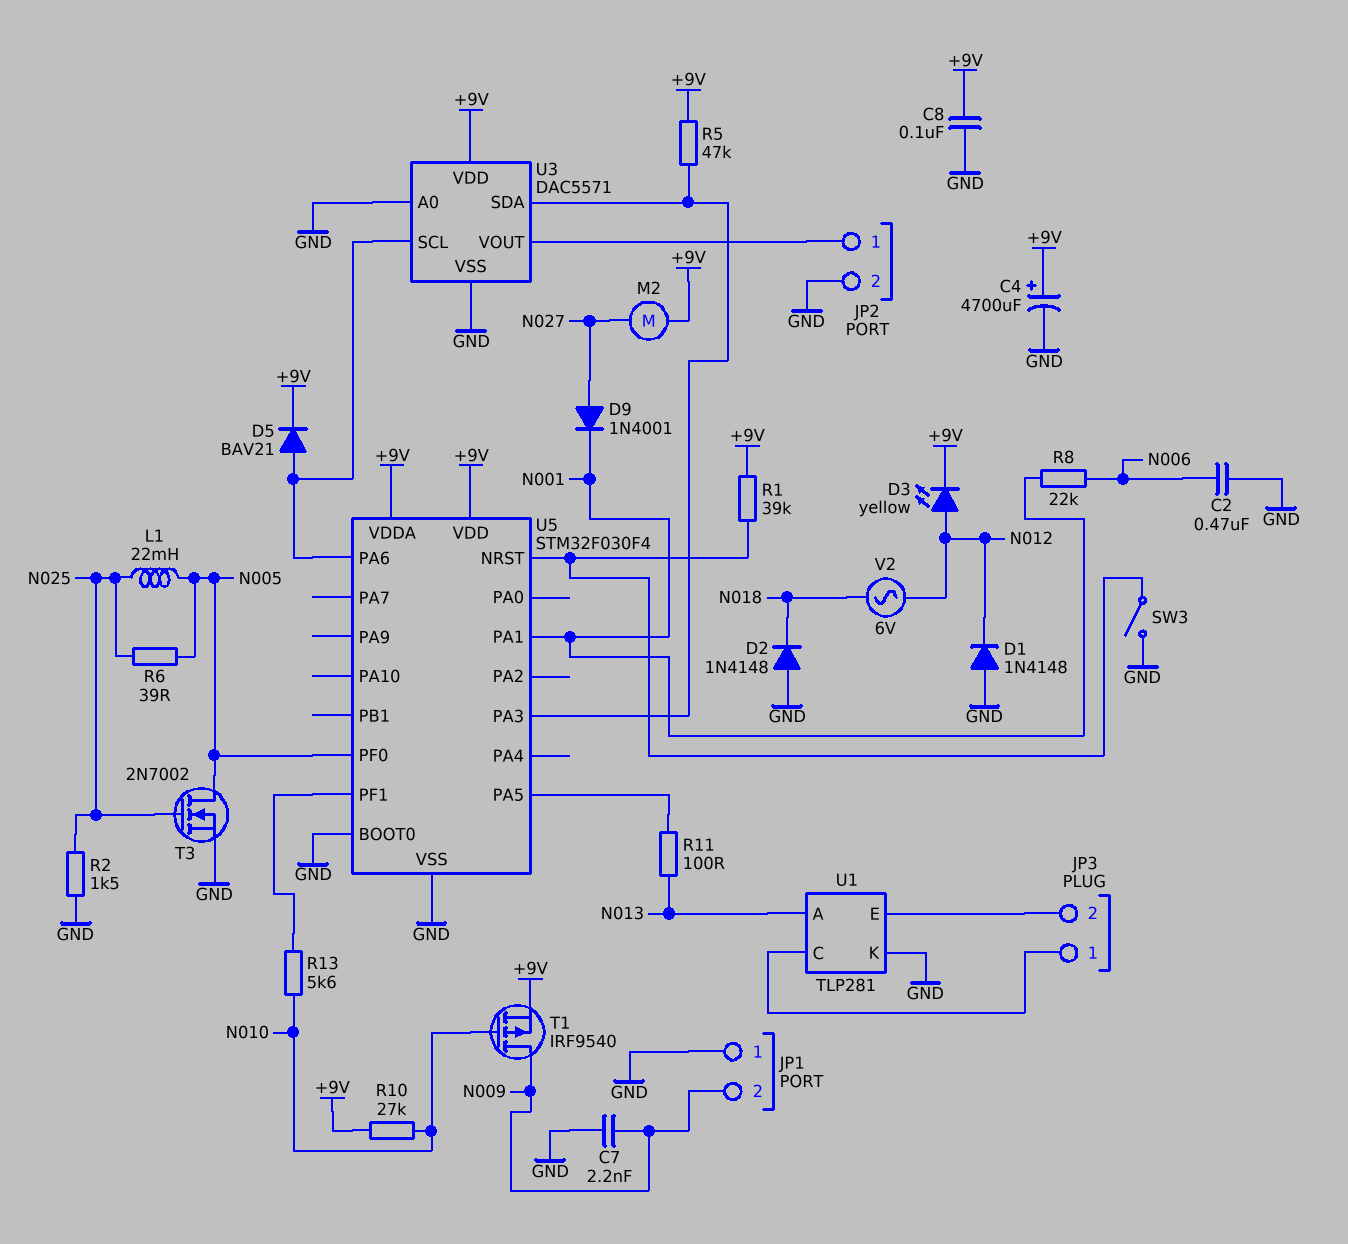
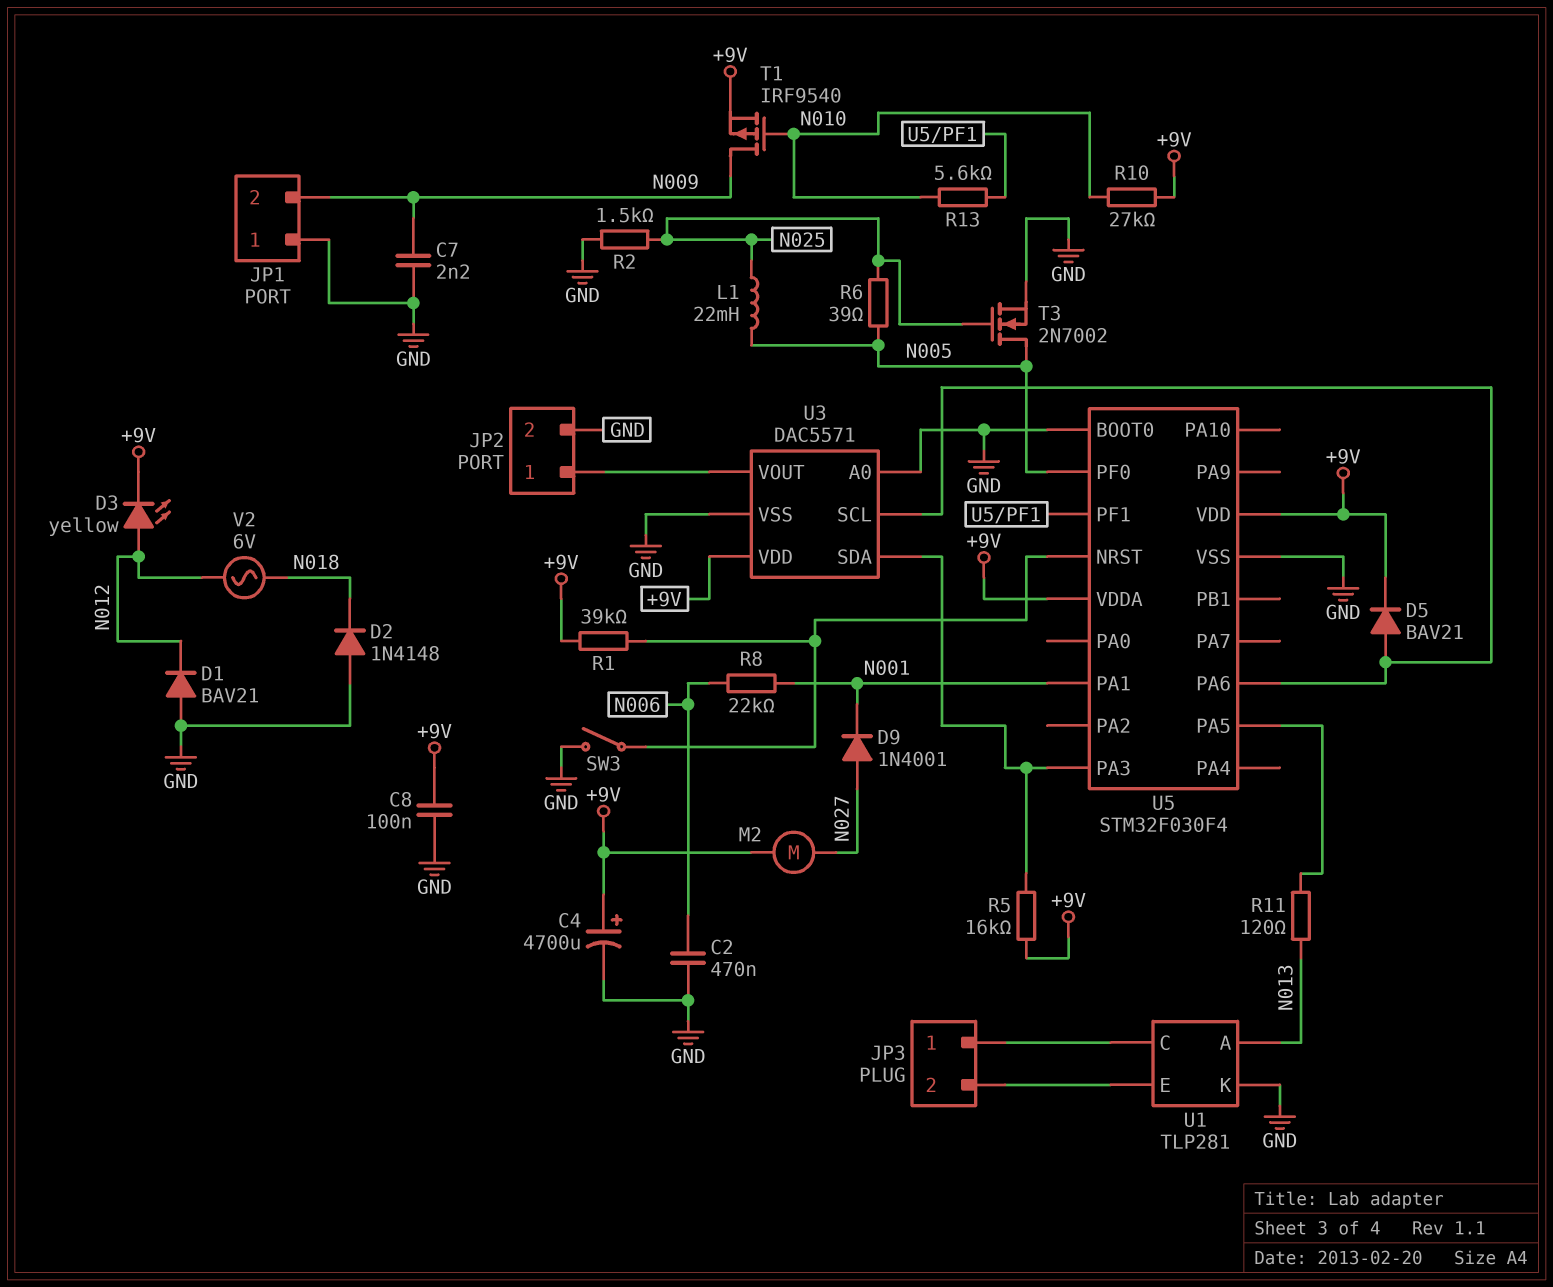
D1: diode 1N4148 (A GND, K N012) -> diode BAV21 (A GND, K N012)
R5: 47k (+9V, U3/SDA) -> 16k (+9V, U3/SDA)
R11: 100 (N013, U5/PA5) -> 120 (N013, U5/PA5)

